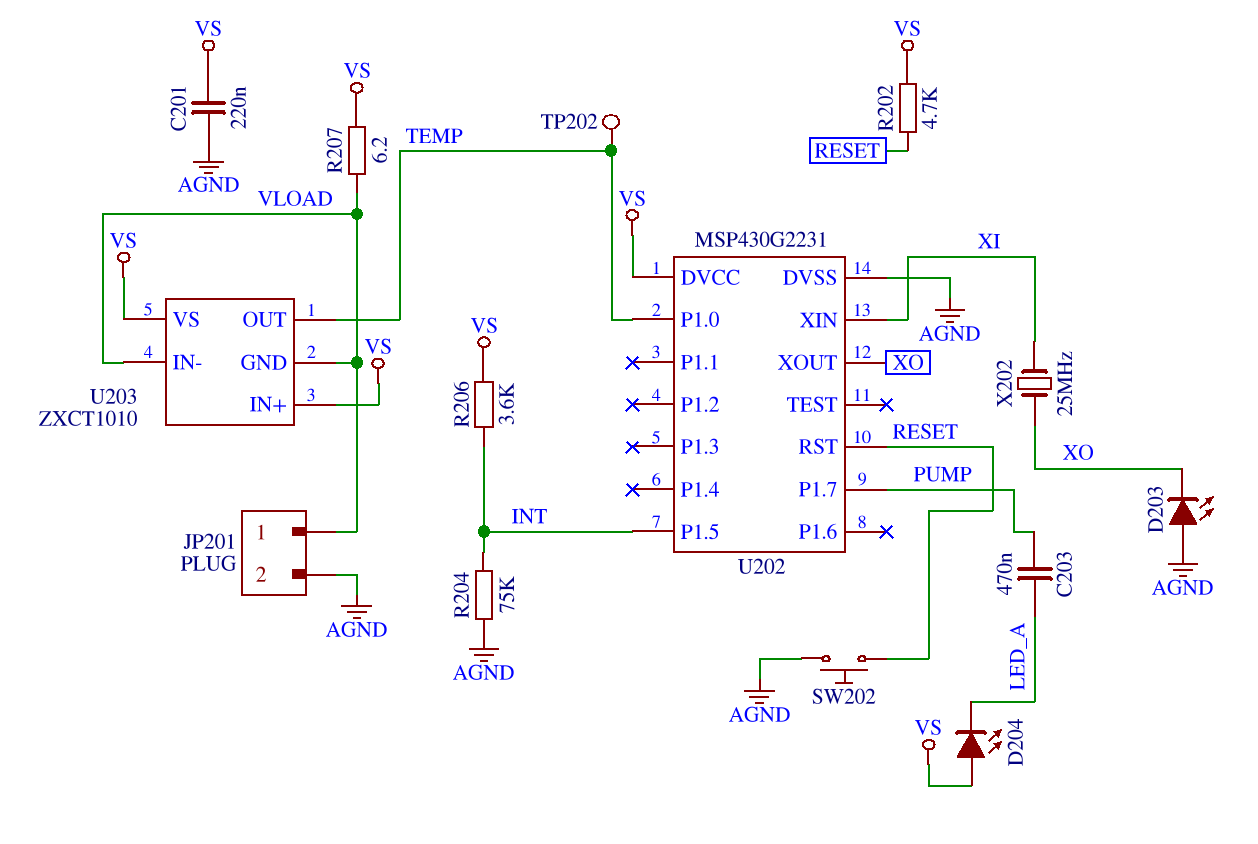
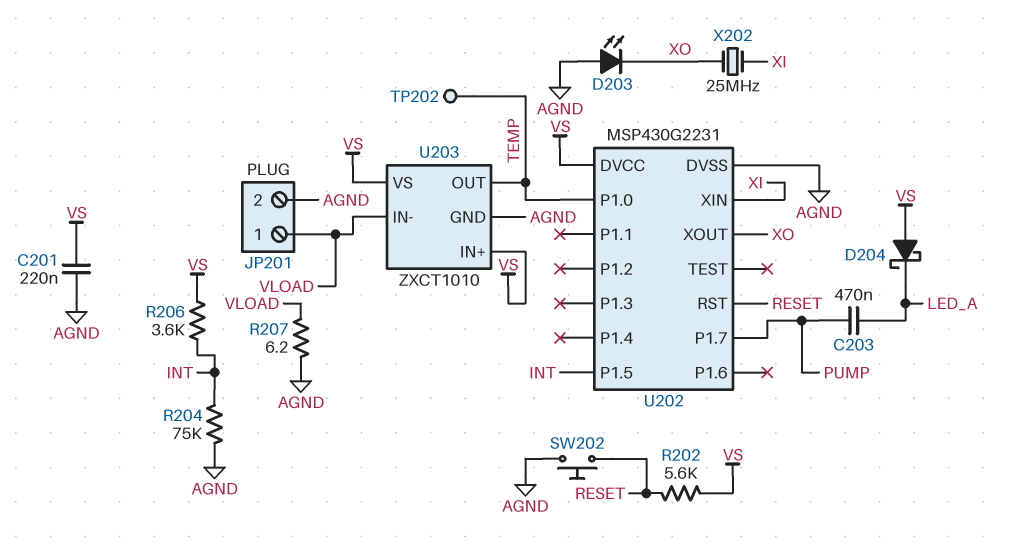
D204: LED (A VS, K LED_A) -> schottky (A VS, K LED_A)
R202: 4.7k (RESET, VS) -> 5.6k (RESET, VS)
R207: 6.2 (VLOAD, VS) -> 6.2 (AGND, VLOAD)
U203 pin GND: VLOAD -> AGND

